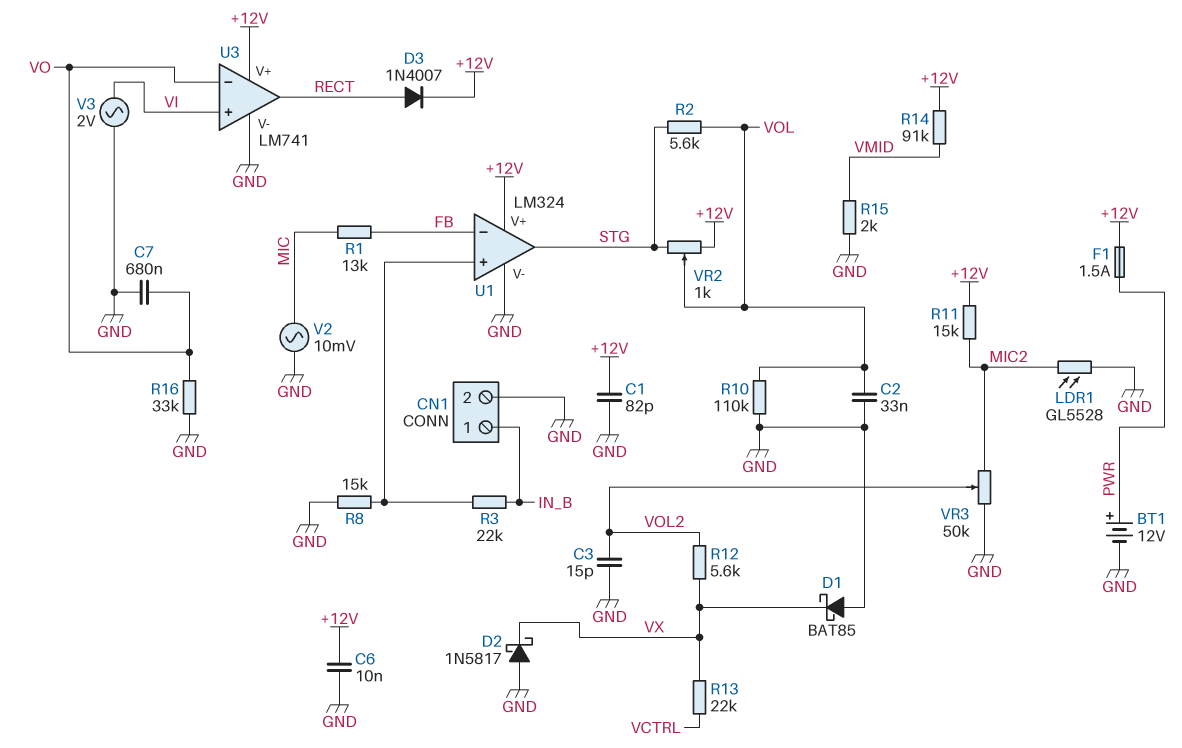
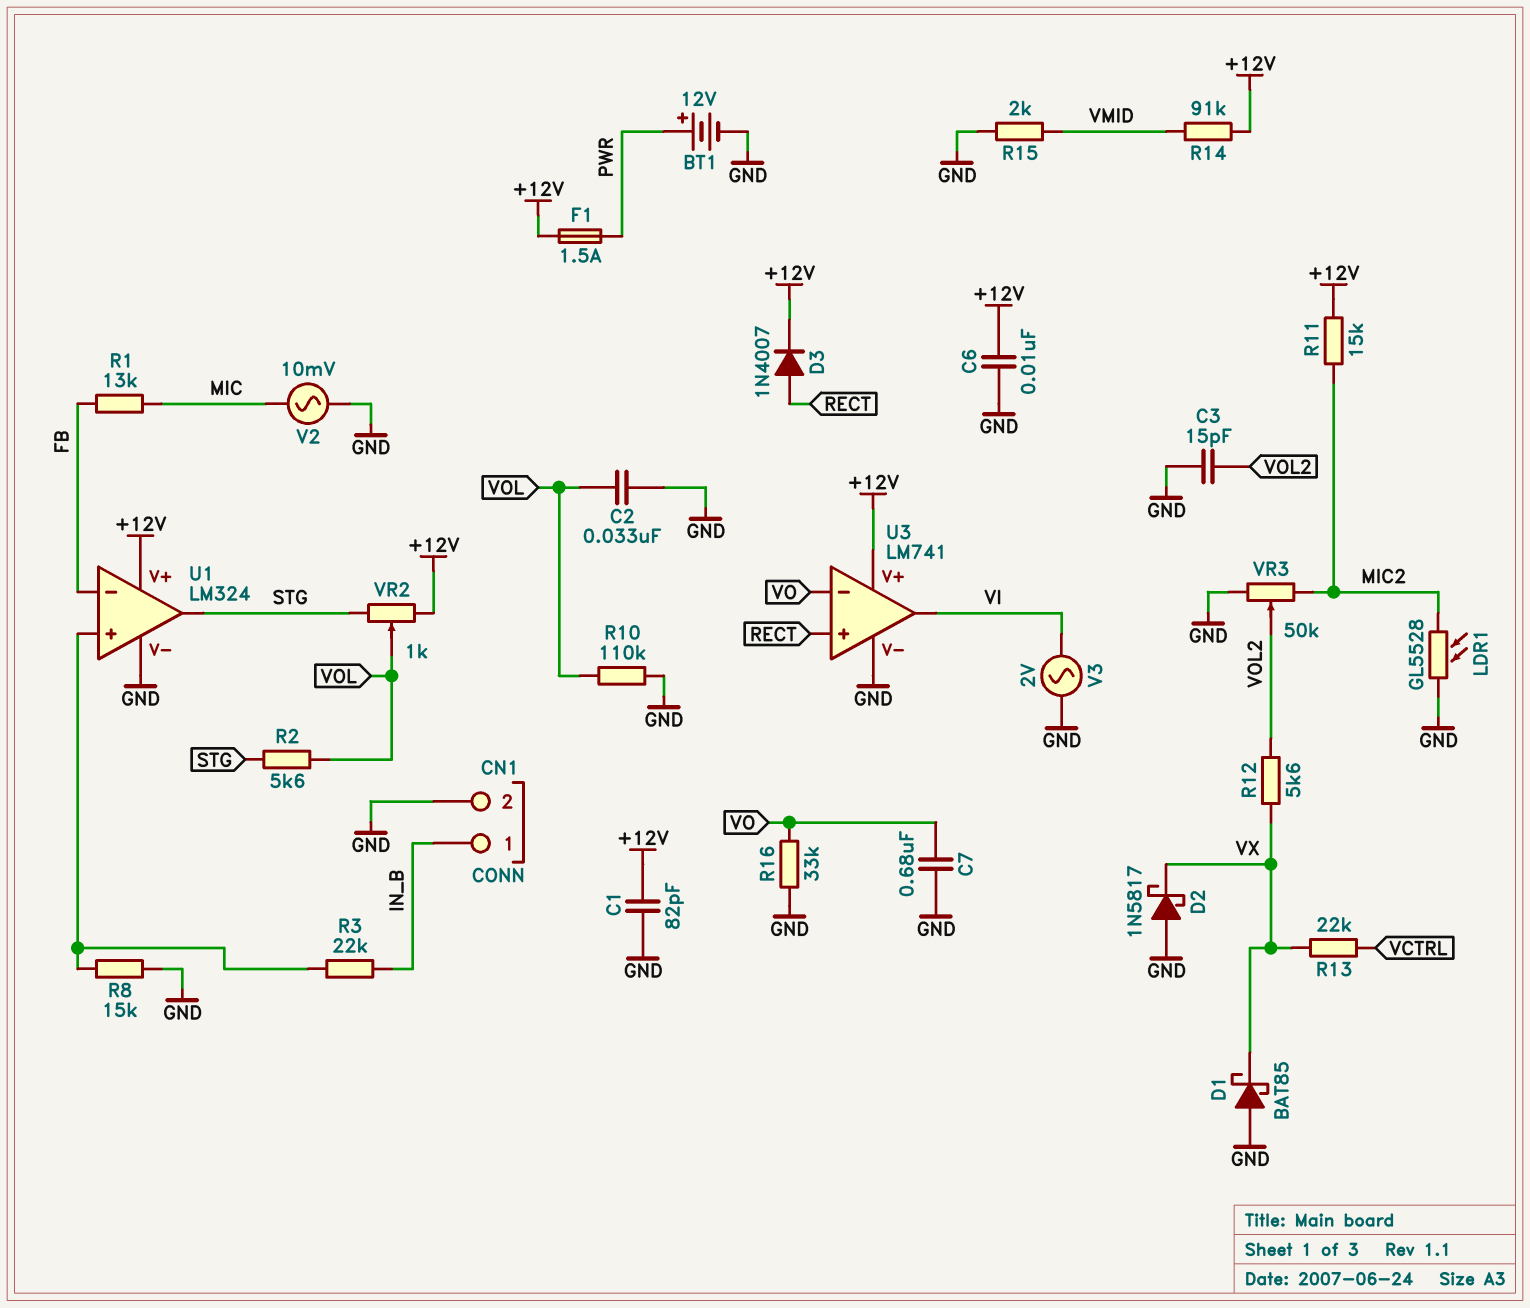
U3 pin in+: VI -> RECT
U3 pin out: RECT -> VI

